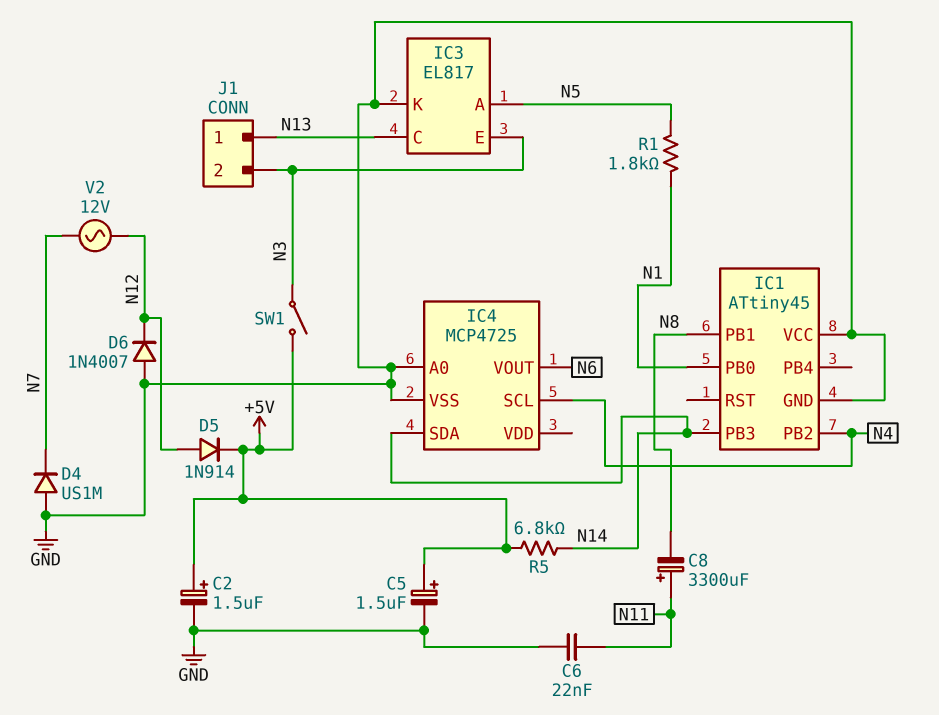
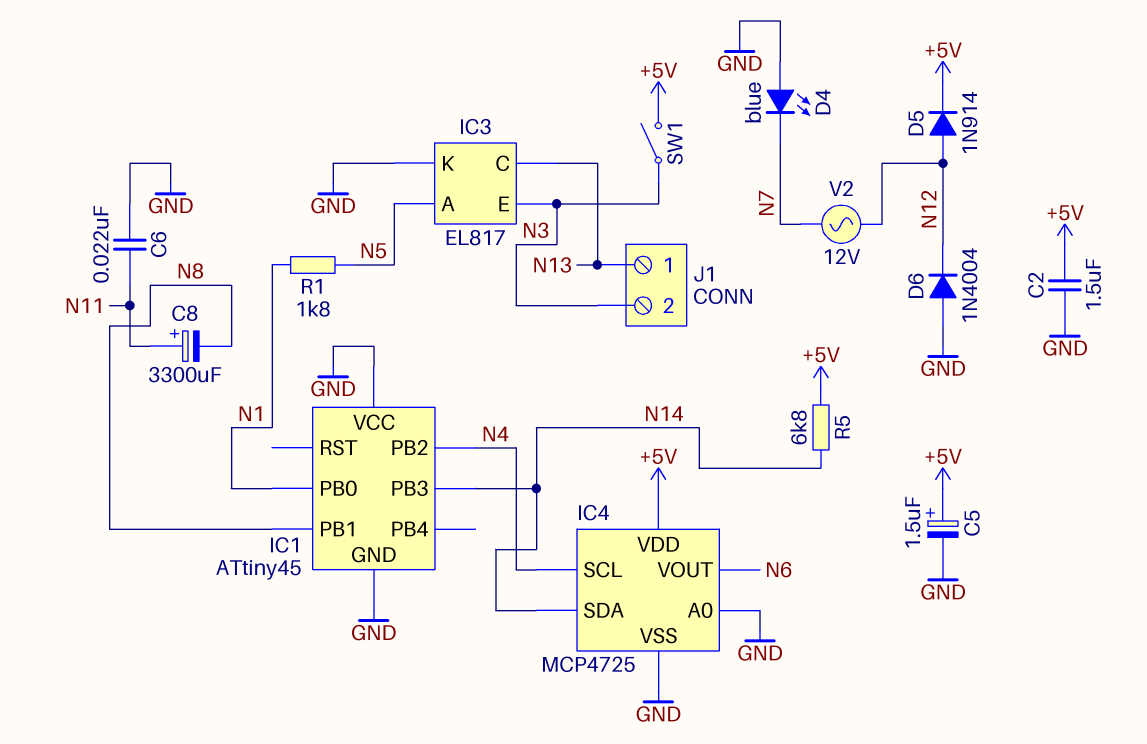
C2: 1.5uF (plus +5V, minus GND) -> 1.5uF (+5V, GND)
D4: diode US1M (A GND, K N7) -> LED blue (A GND, K N7)
D6: diode 1N4007 (A GND, K N12) -> diode 1N4004 (A GND, K N12)
IC4 pin VDD: none -> +5V

